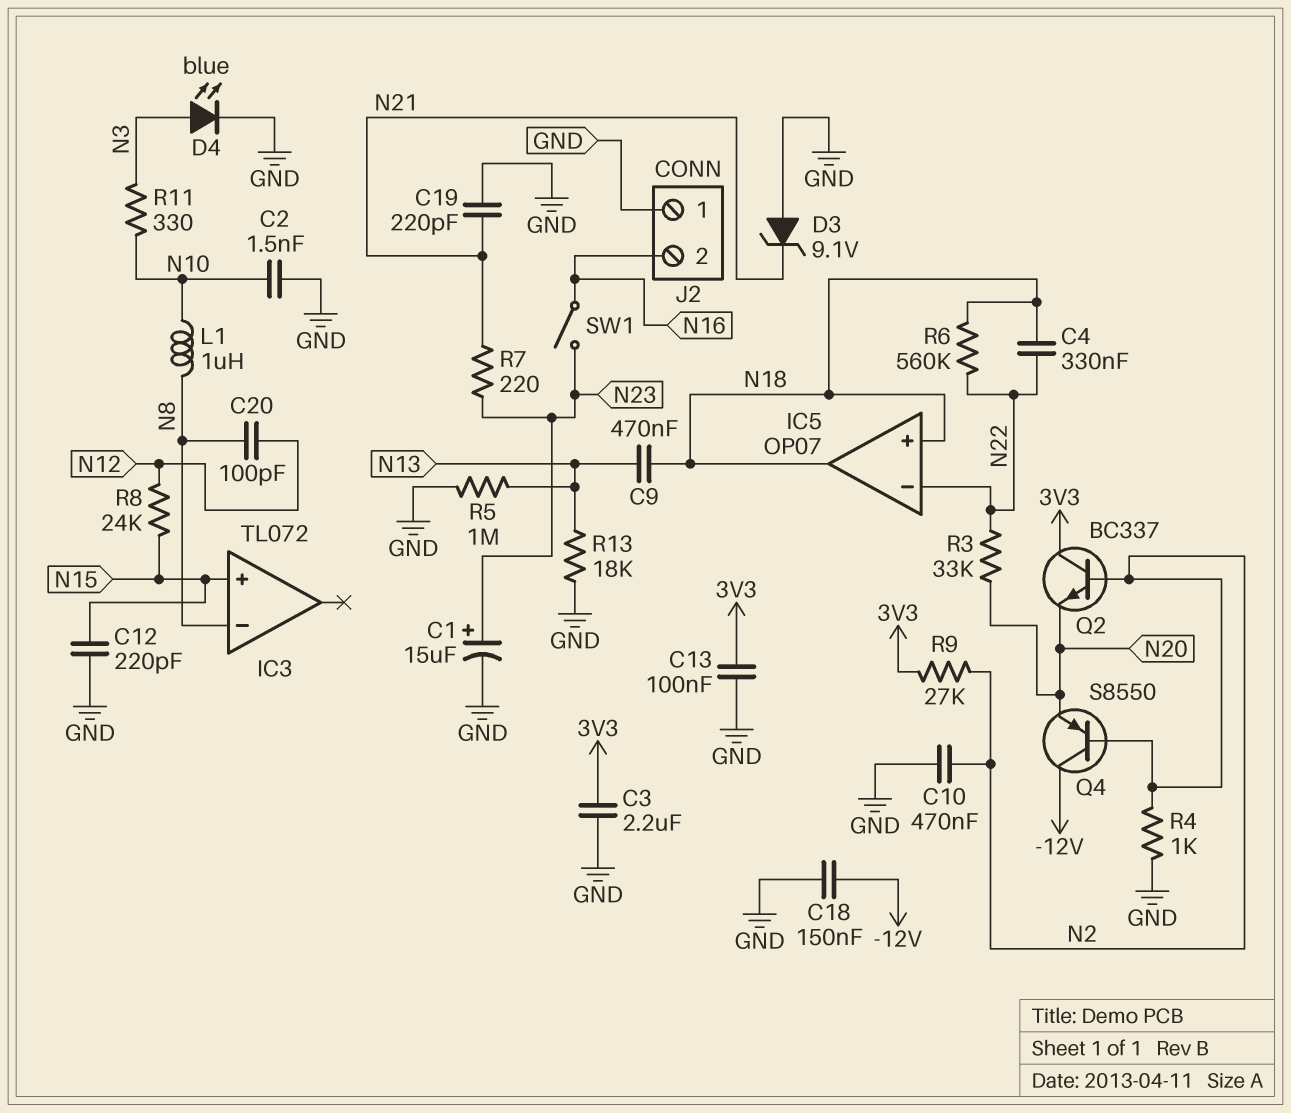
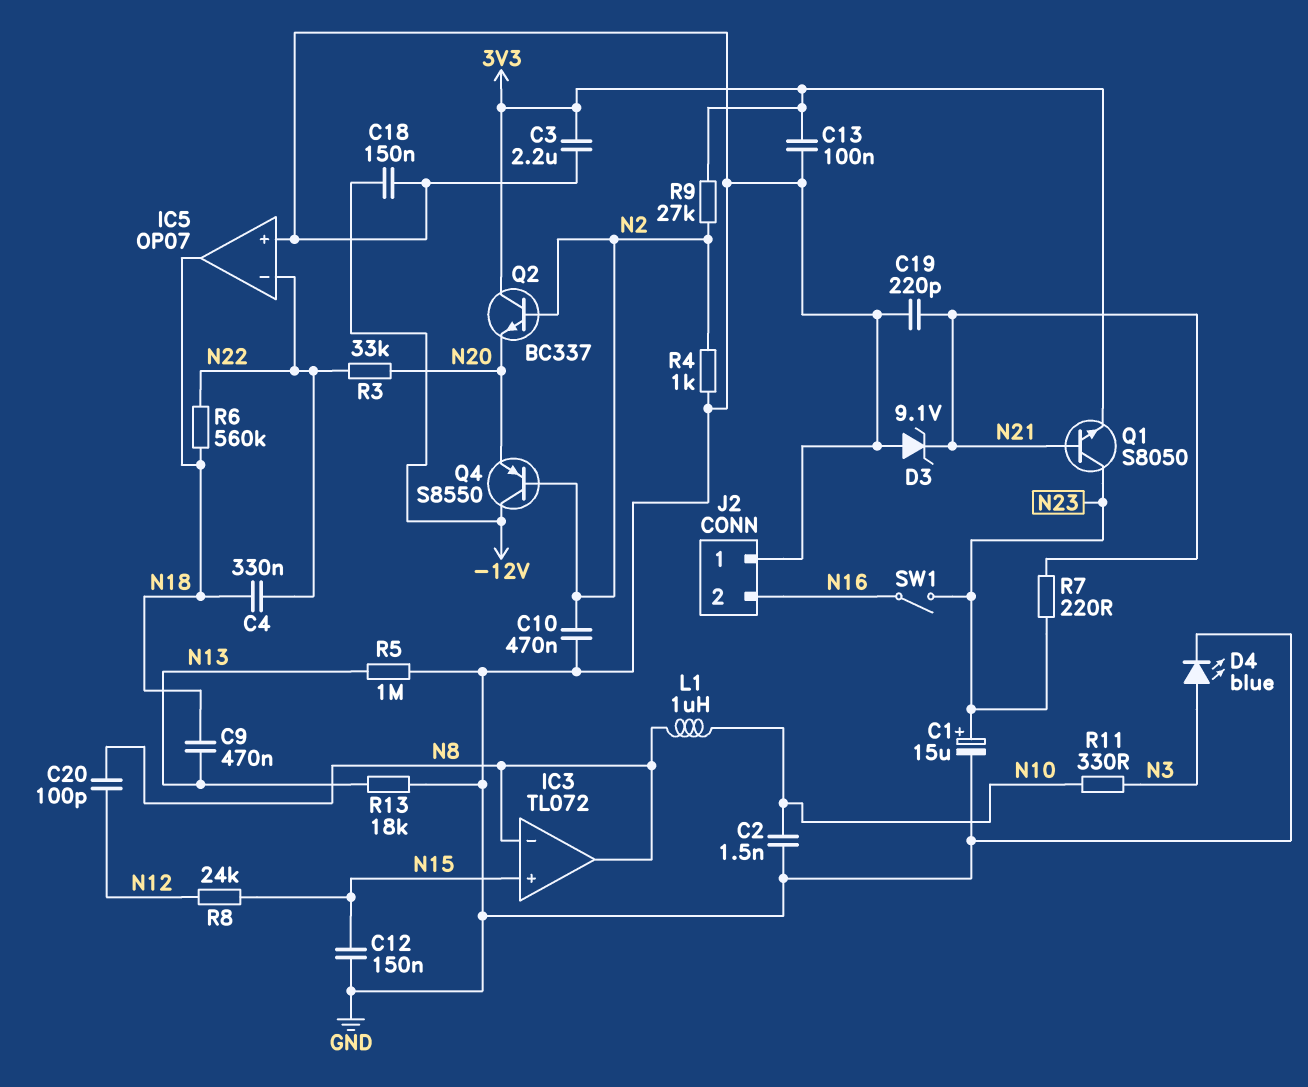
C12: 220pF (GND, N15) -> 150nF (GND, N15)
IC3 pin out: none -> N8
IC5 pin in+: N18 -> GND
Q1: none -> NPN S8050 (B N21, C N23, E 3V3)

